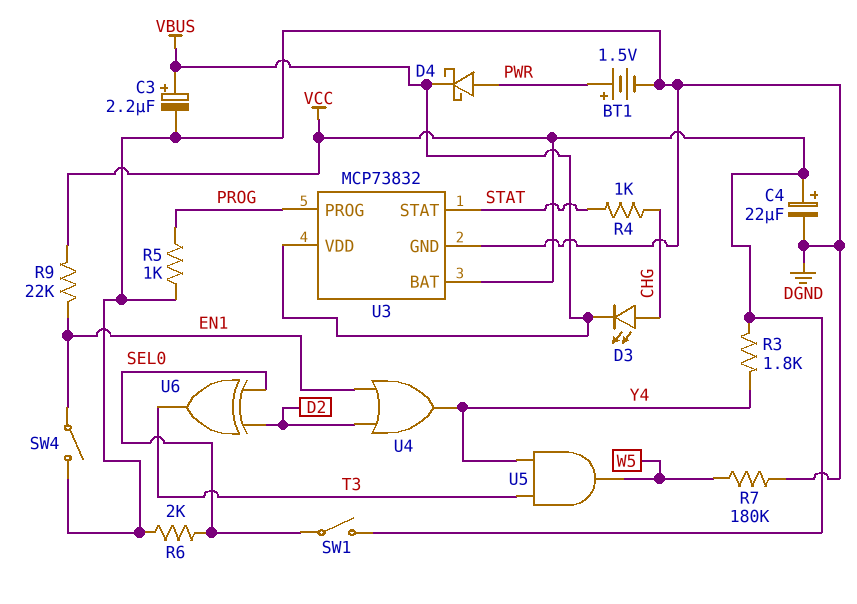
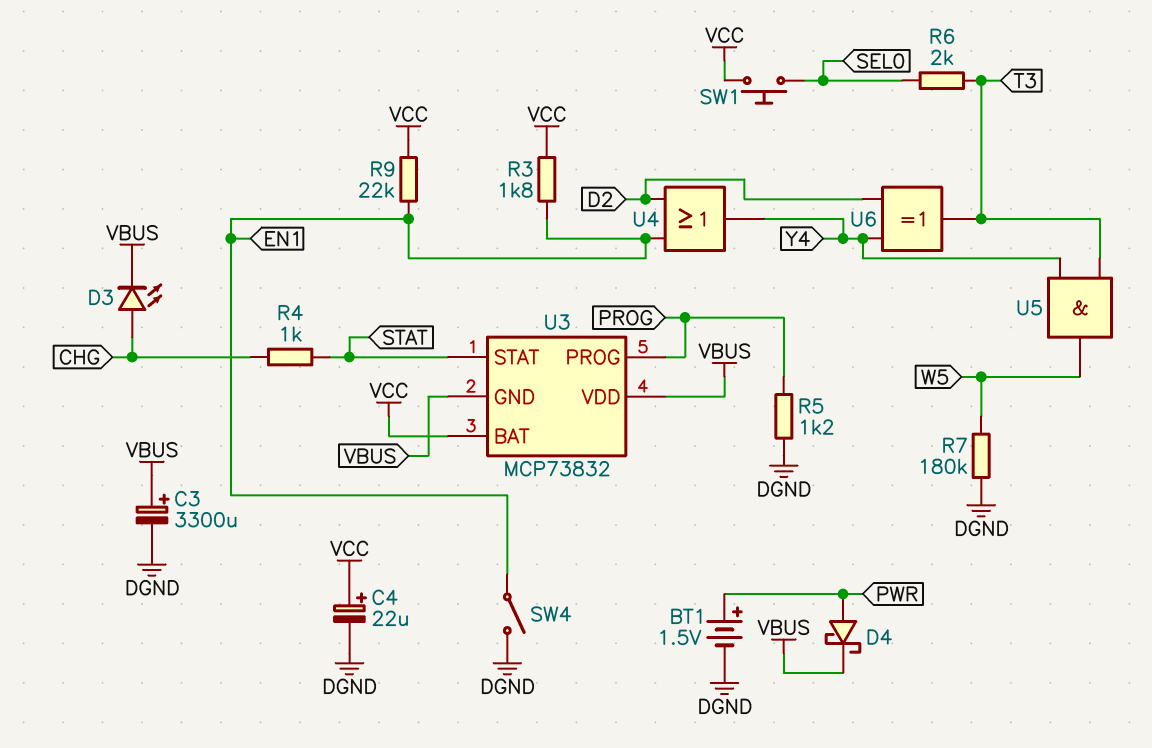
C3: 2.2uF (plus VBUS, minus DGND) -> 3300uF (plus VBUS, minus DGND)
R3: 1.8k (VCC, Y4) -> 1.8k (EN1, VCC)
R5: 1k (DGND, PROG) -> 1.2k (DGND, PROG)
R6: 2k (DGND, SEL0) -> 2k (SEL0, T3)
SW1: switch (SEL0, VCC) -> button (SEL0, VCC)
U3 pin GND: DGND -> VBUS
U6: XOR (in D2, in SEL0, out T3) -> XOR (in D2, in Y4, out T3)

